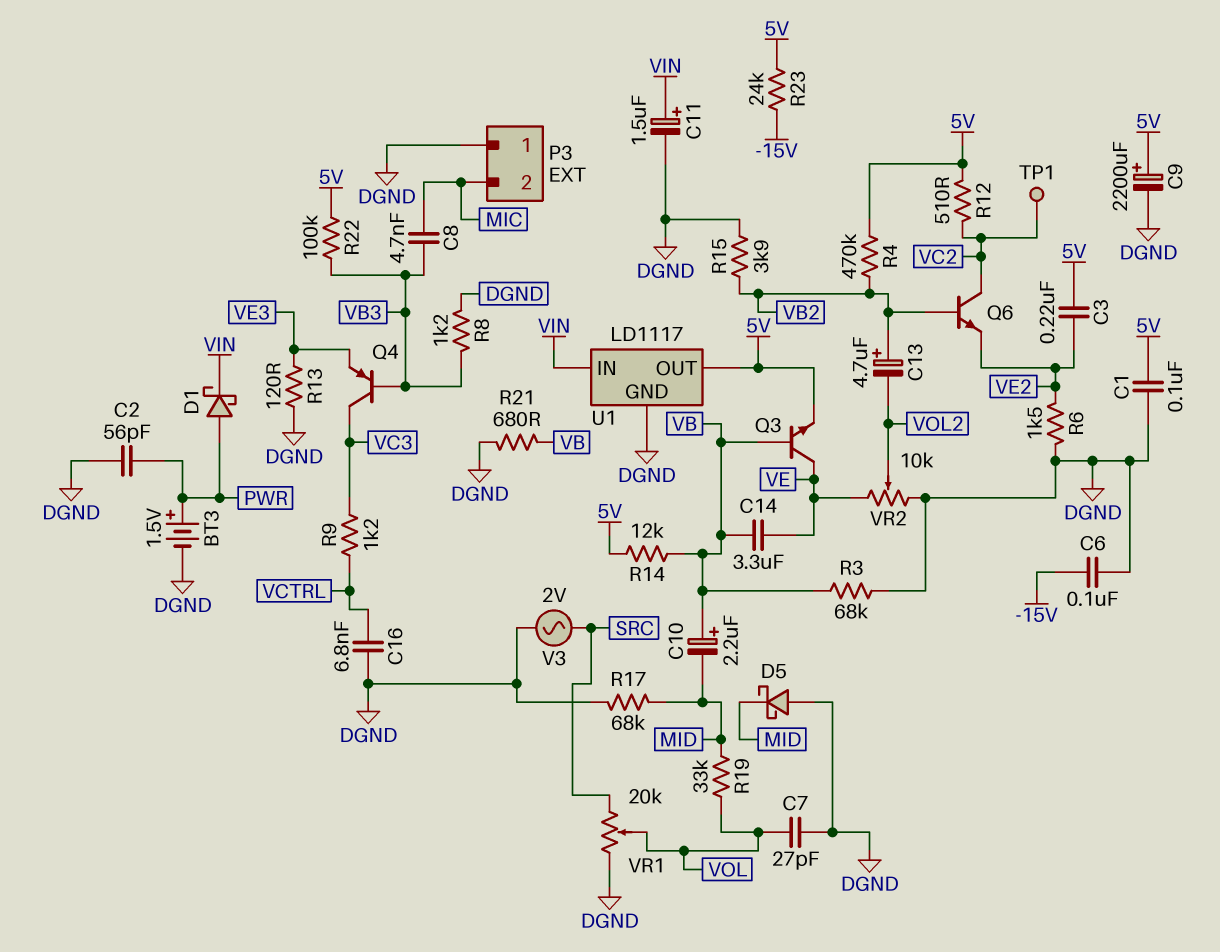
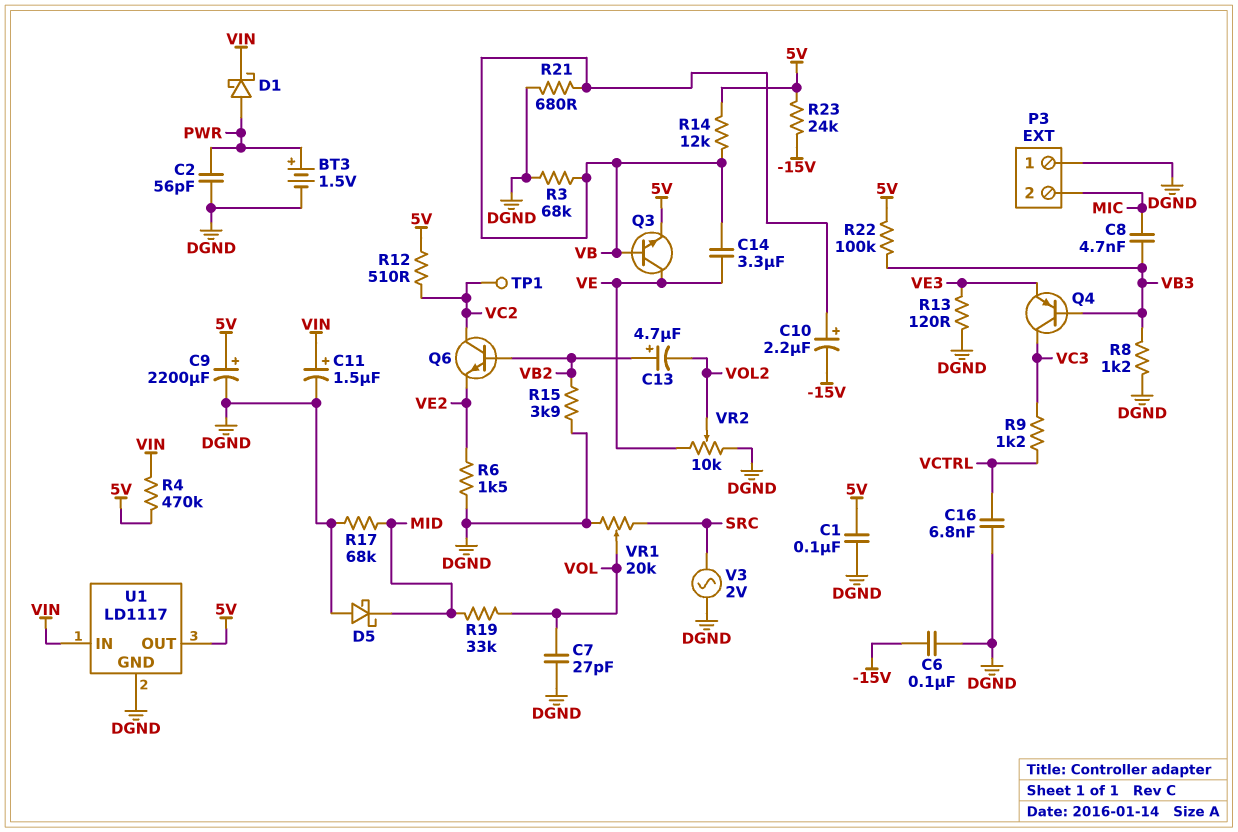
C3: 220nF (5V, VE2) -> none
C10: 2.2uF (plus VB, minus MID) -> 2.2uF (plus VB, minus -15V)
R4: 470k (5V, VB2) -> 470k (5V, VIN)

